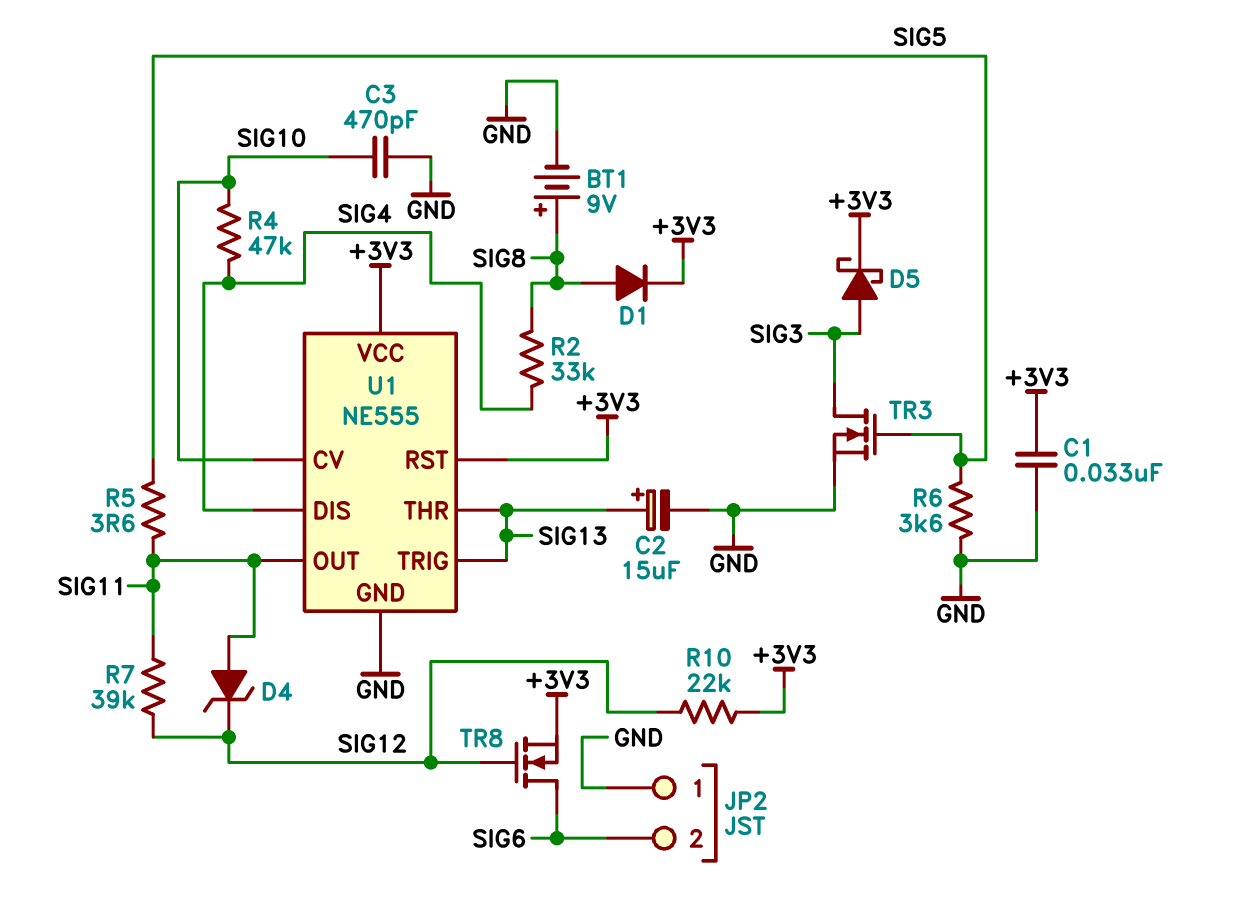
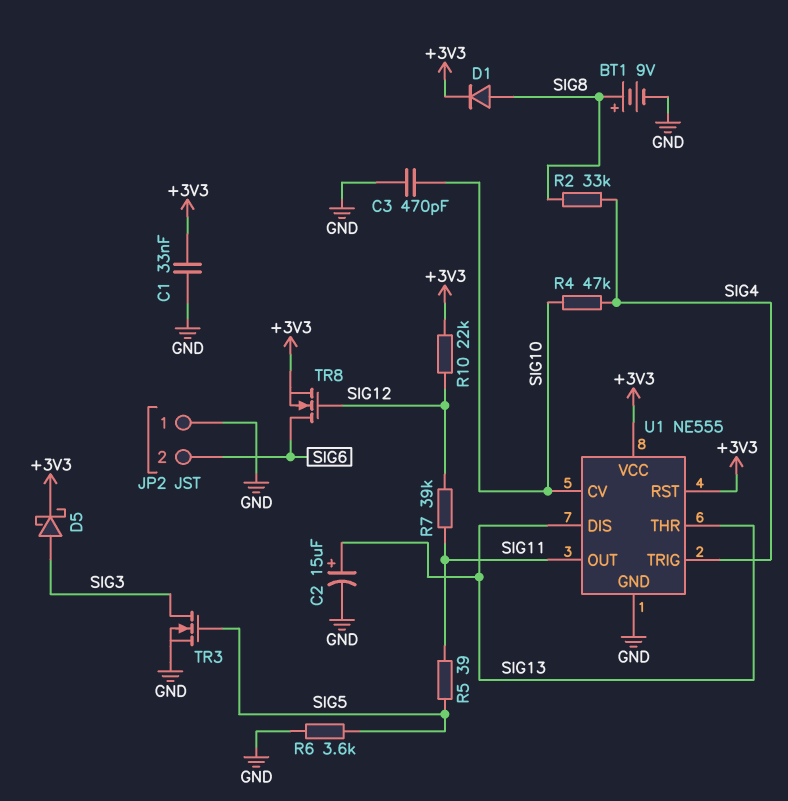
D4: zener (A SIG11, K SIG12) -> none
R5: 3.6 (SIG5, SIG11) -> 39 (SIG5, SIG11)
U1 pin DIS: SIG4 -> SIG13
U1 pin TRIG: SIG13 -> SIG4

